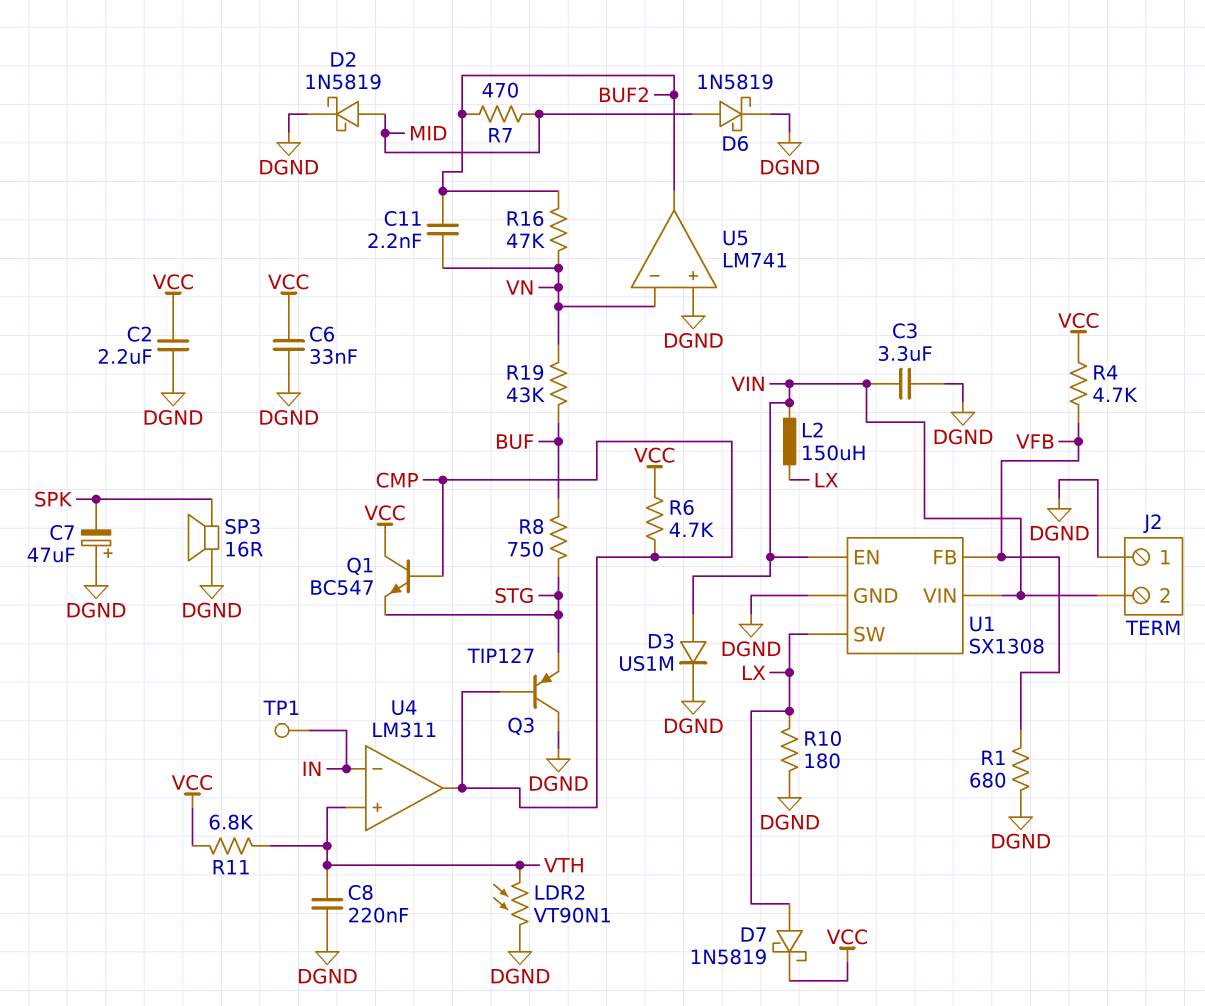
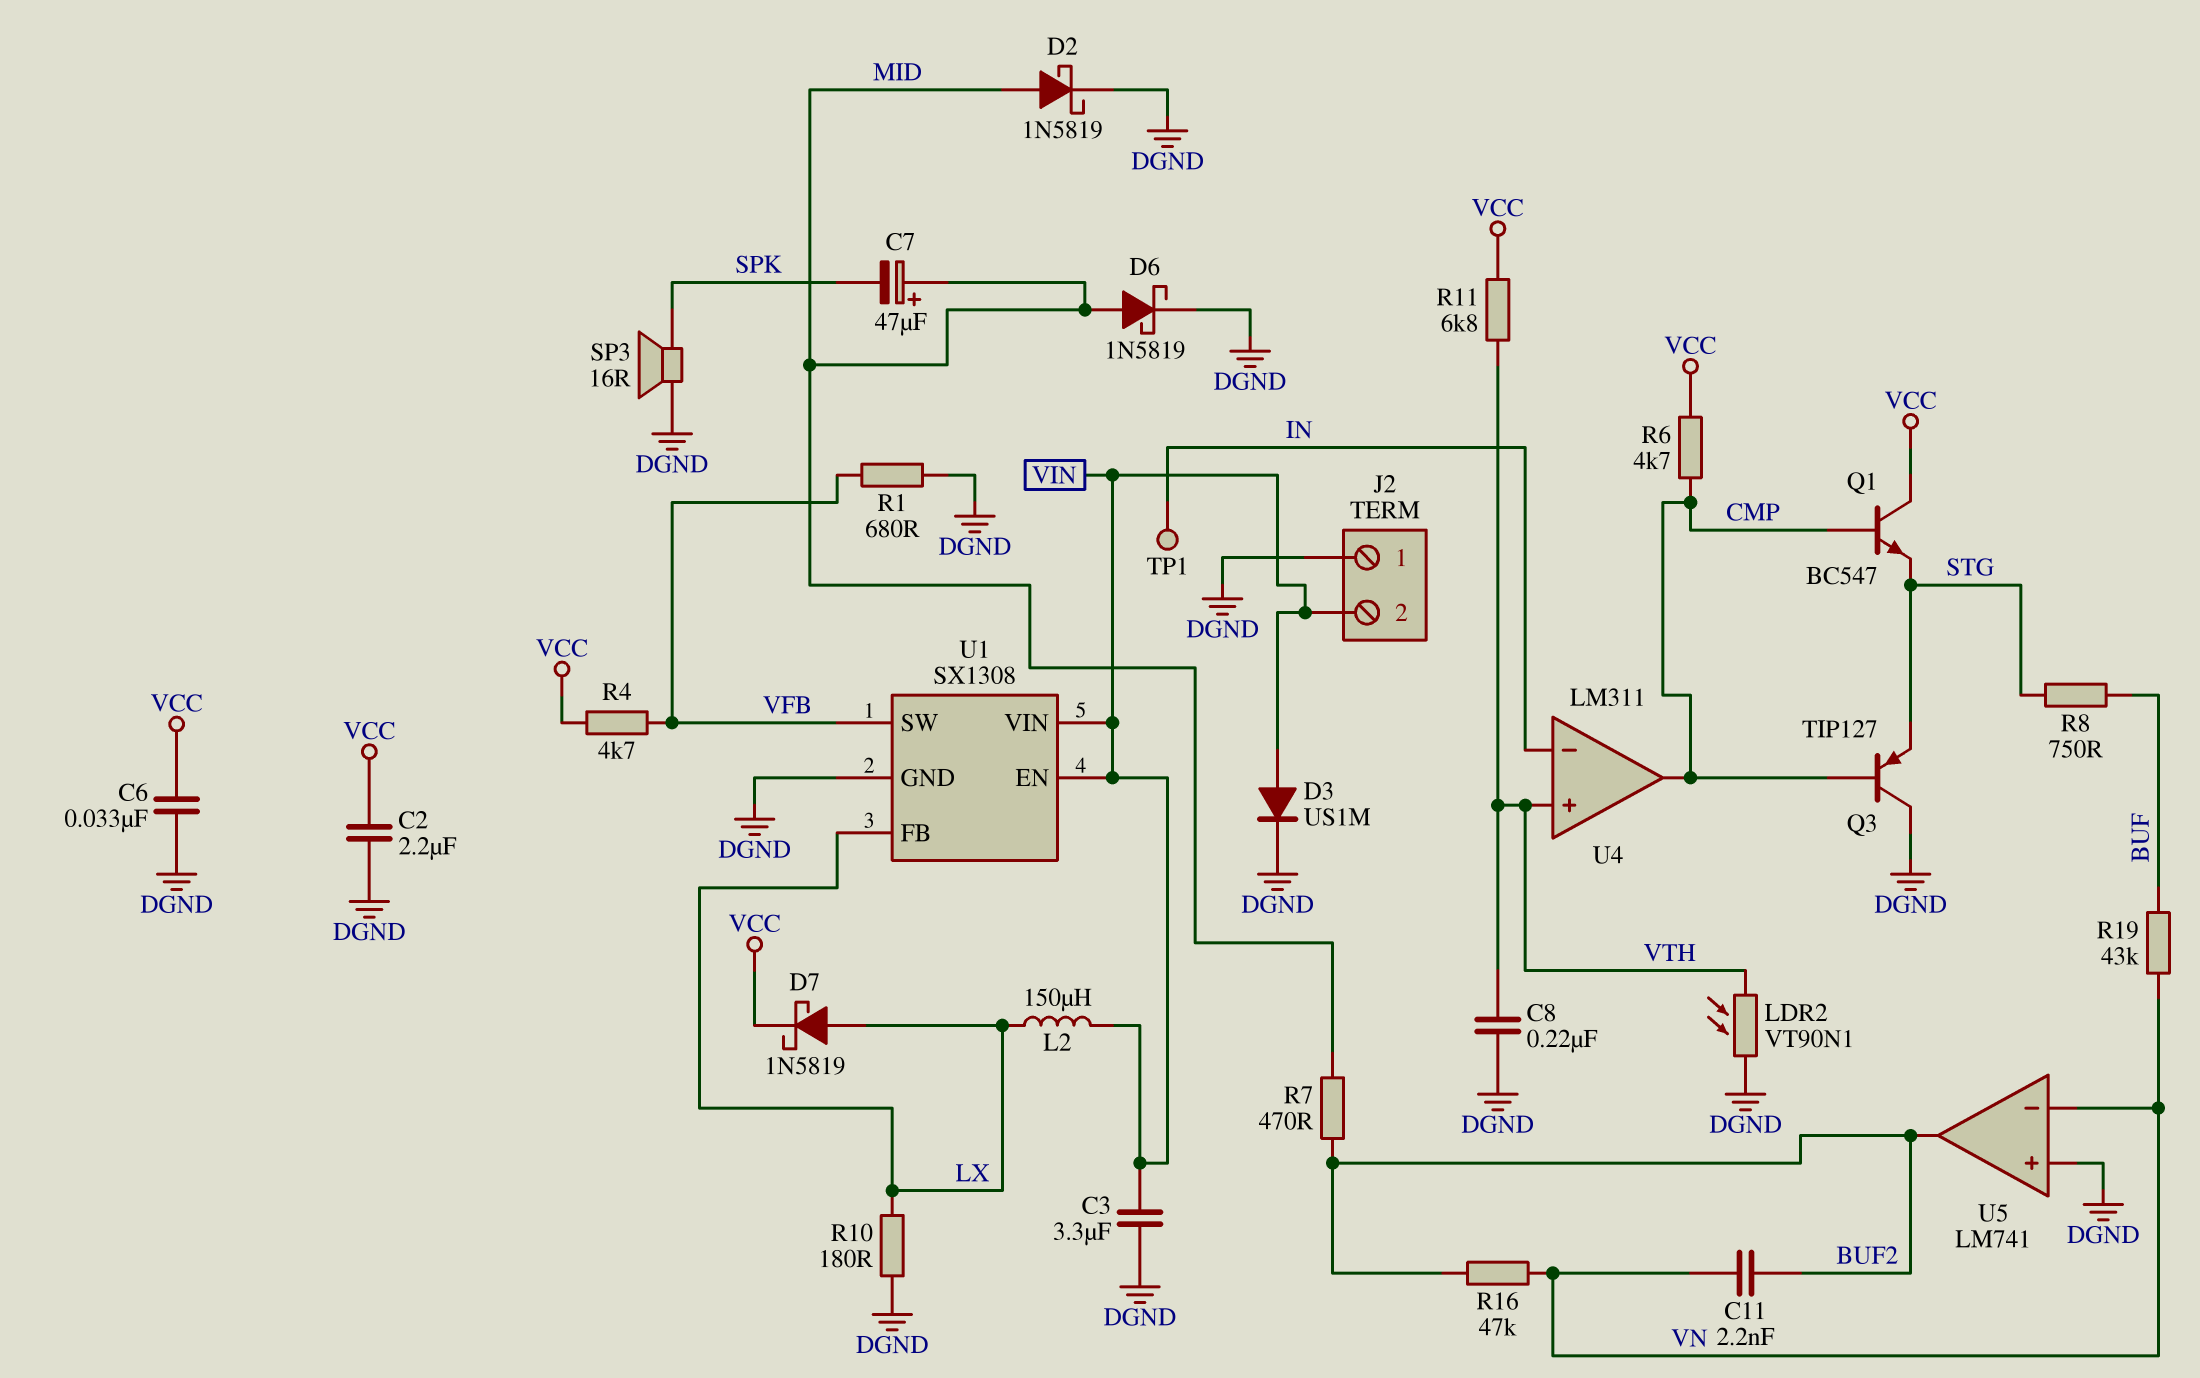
C7: 47uF (plus DGND, minus SPK) -> 47uF (plus MID, minus SPK)
U1 pin FB: VFB -> LX
U1 pin SW: LX -> VFB

